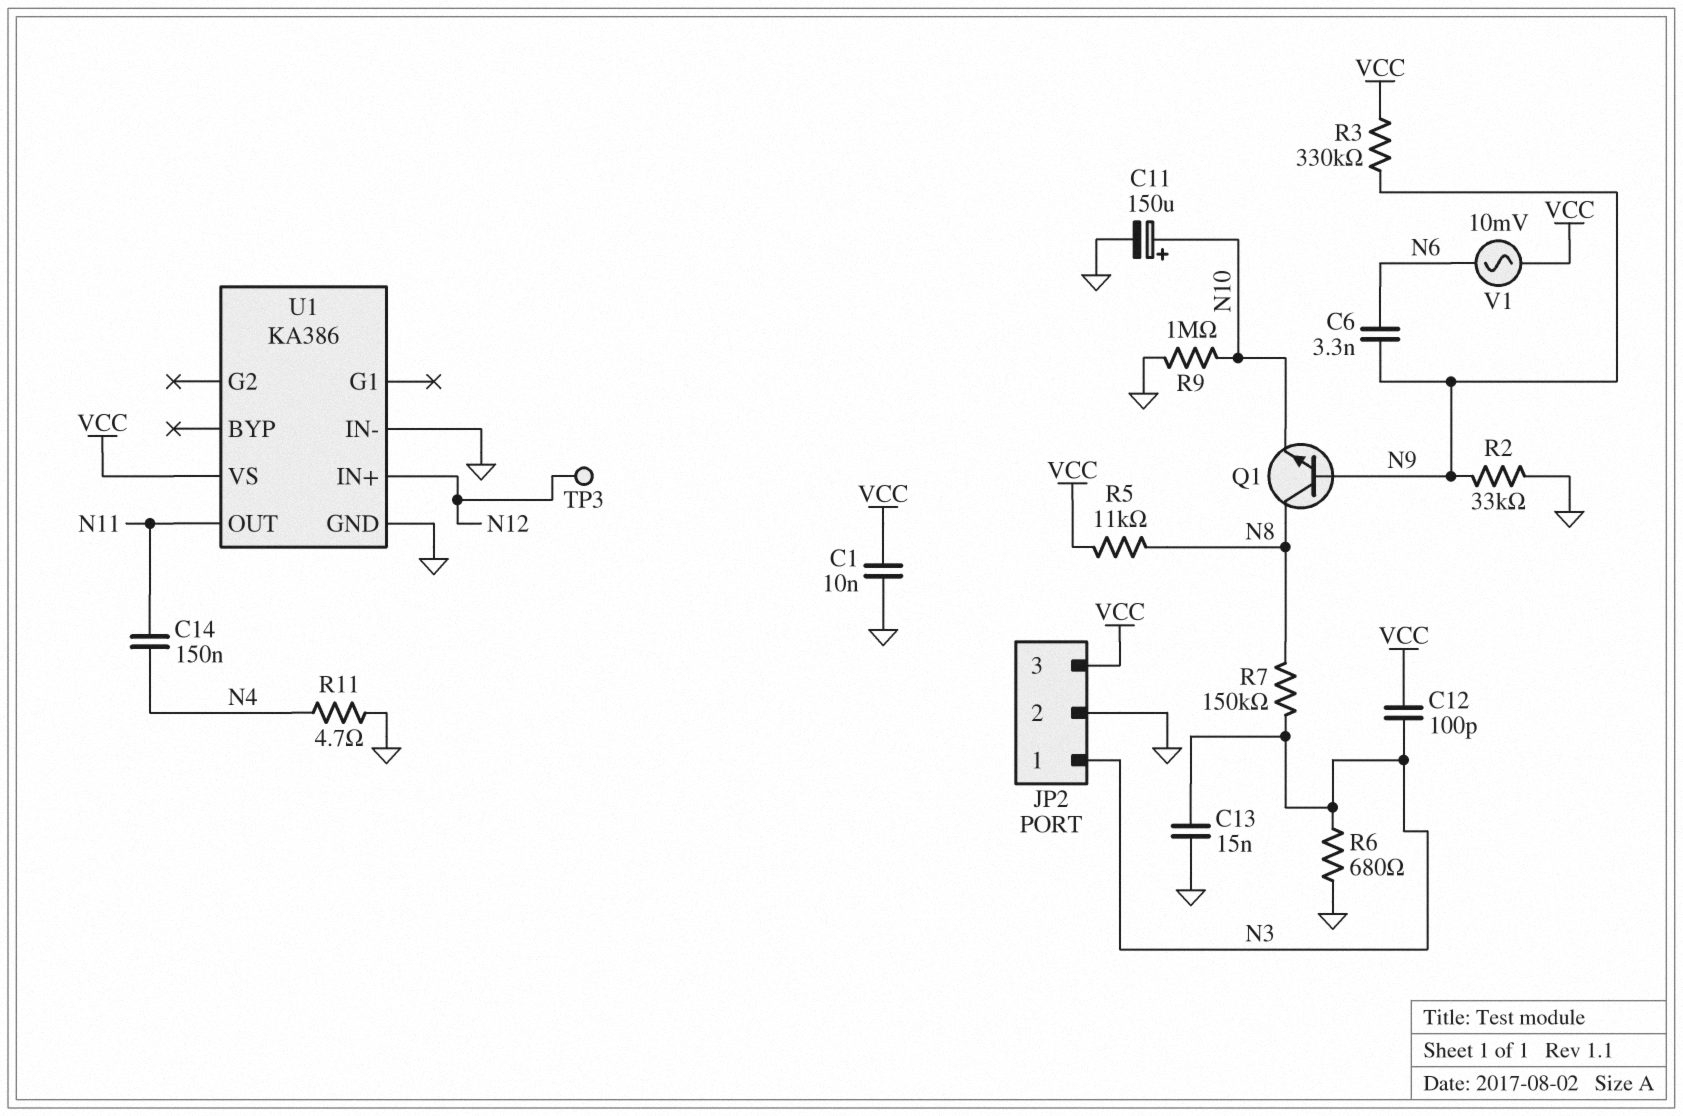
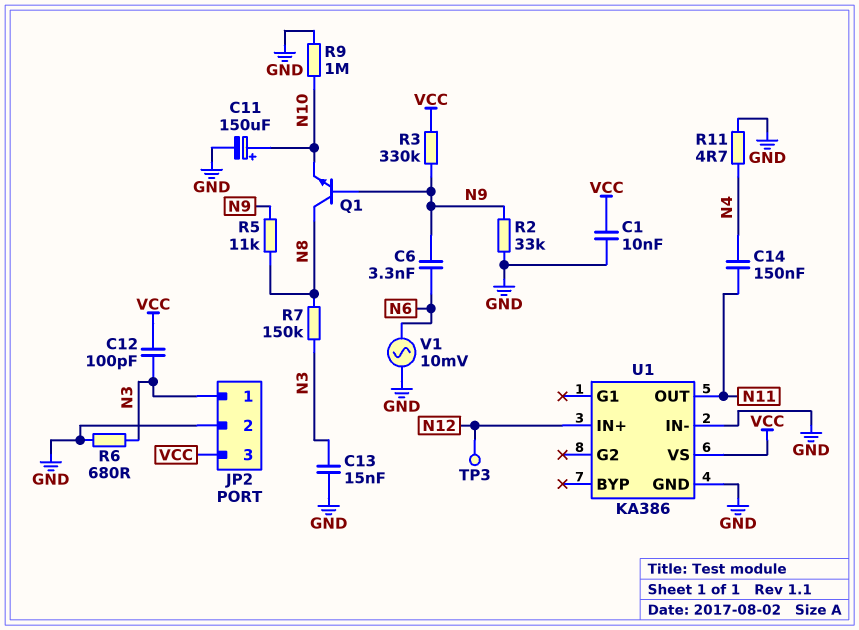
R5: 11k (N8, VCC) -> 11k (N8, N9)
V1: AC 10mV (N6, VCC) -> AC 10mV (GND, N6)

